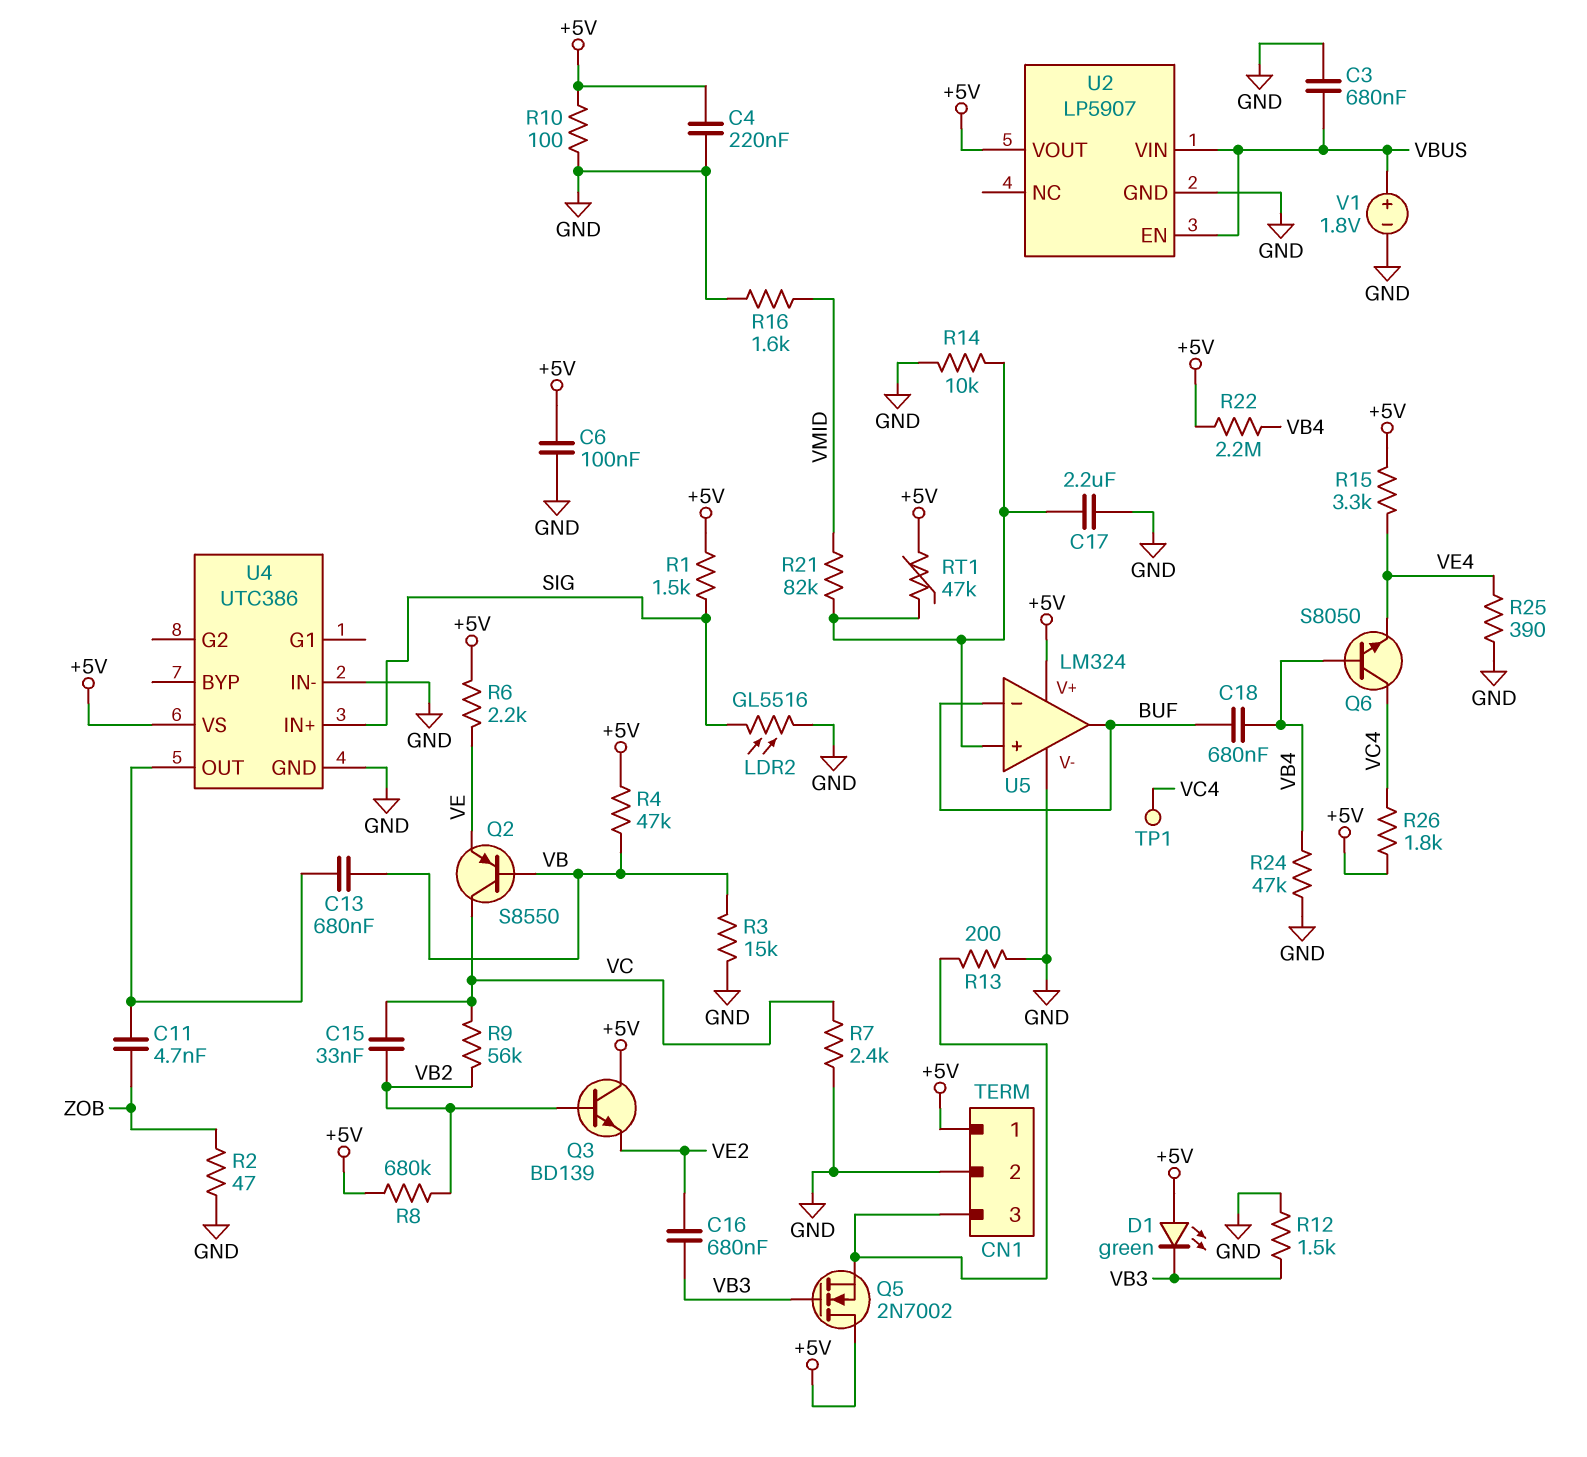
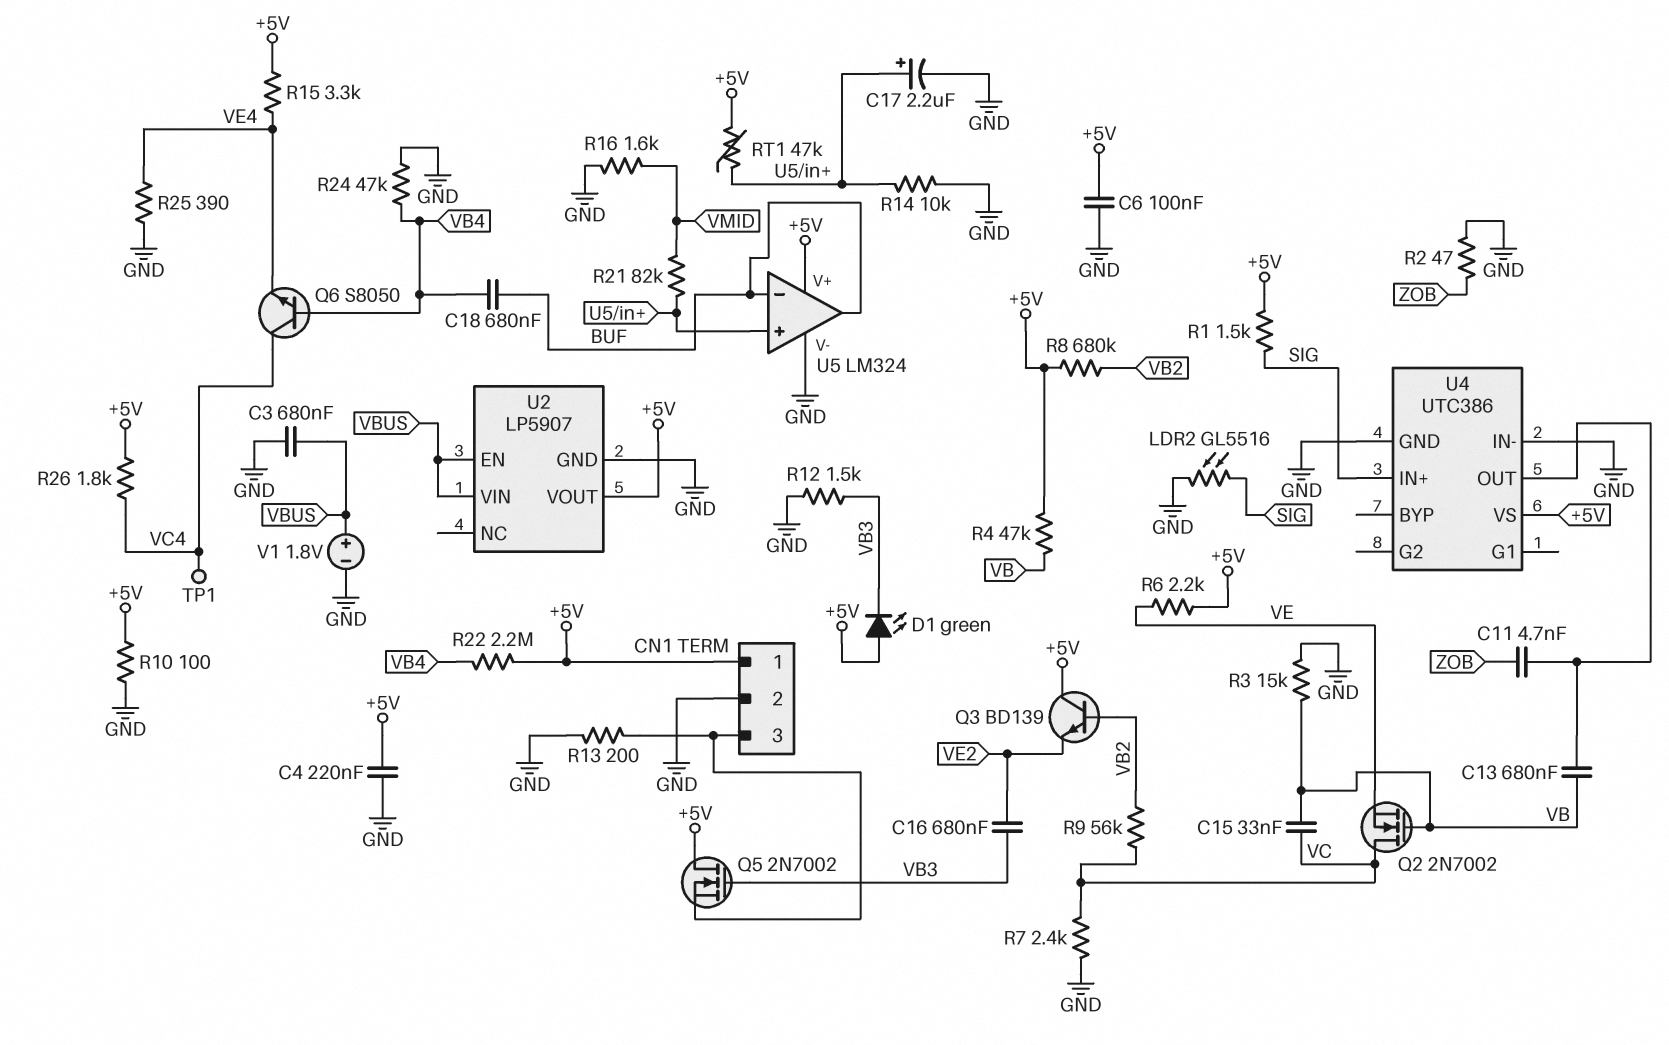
C15: 33nF (VB2, VC) -> 33nF (VB, VC)
C17: 2.2uF (GND, U5/in+) -> 2.2uF (plus U5/in+, minus GND)
Q2: PNP S8550 (B VB, C VC, E VE) -> NMOS 2N7002 (G VB, D VC, S VE)

